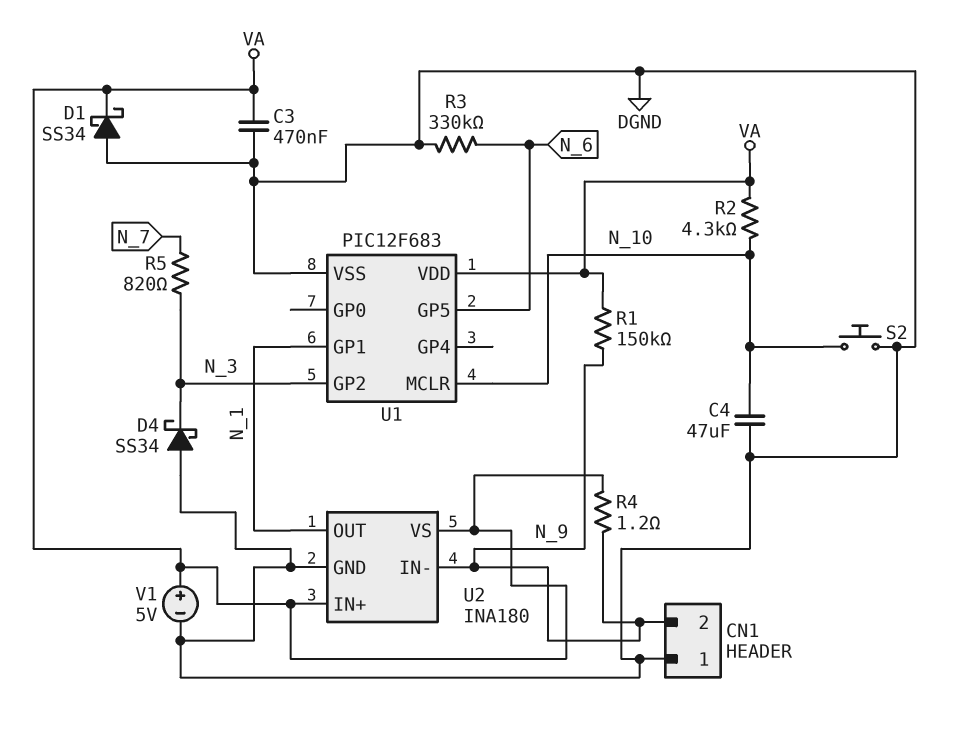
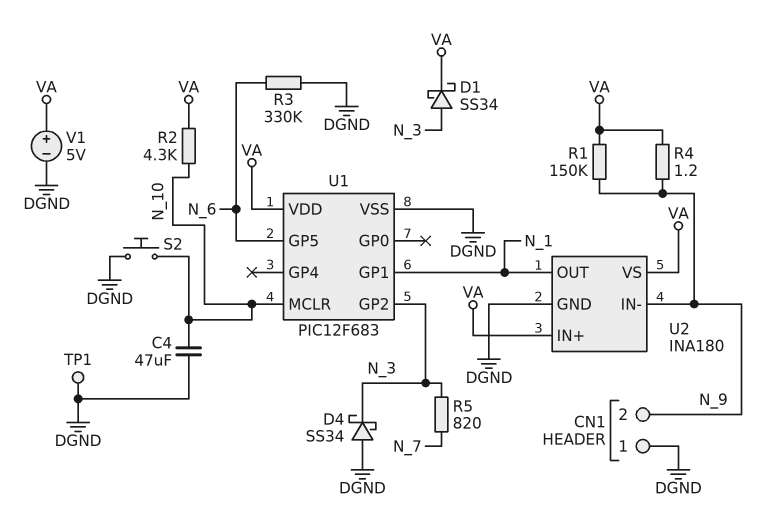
C3: 470nF (DGND, VA) -> none
D1: schottky SS34 (A DGND, K VA) -> schottky SS34 (A N_3, K VA)
TP1: none -> test point (DGND)

